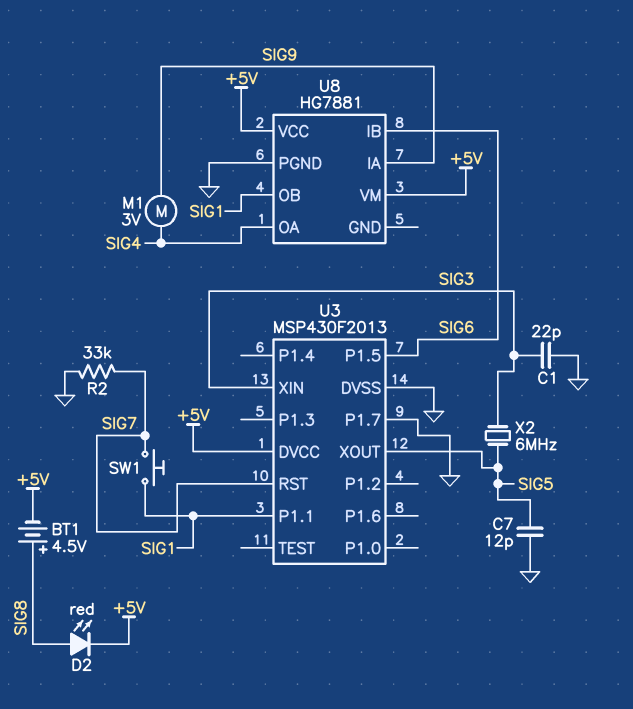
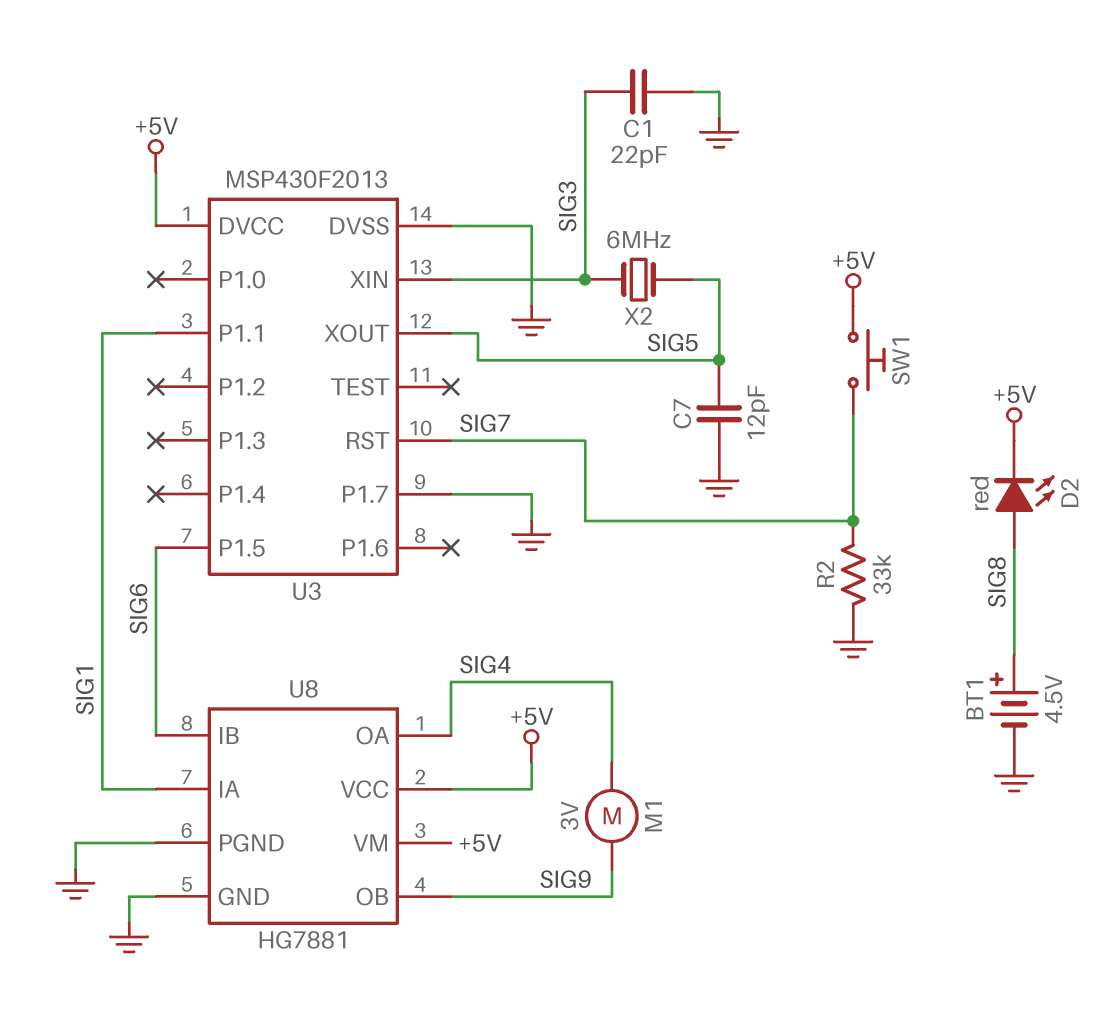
BT1: 4.5V (plus SIG8, minus +5V) -> 4.5V (plus SIG8, minus GND)
SW1: button (SIG1, SIG7) -> button (+5V, SIG7)
U8 pin GND: none -> GND
U8 pin IA: SIG9 -> SIG1
U8 pin OB: SIG1 -> SIG9

